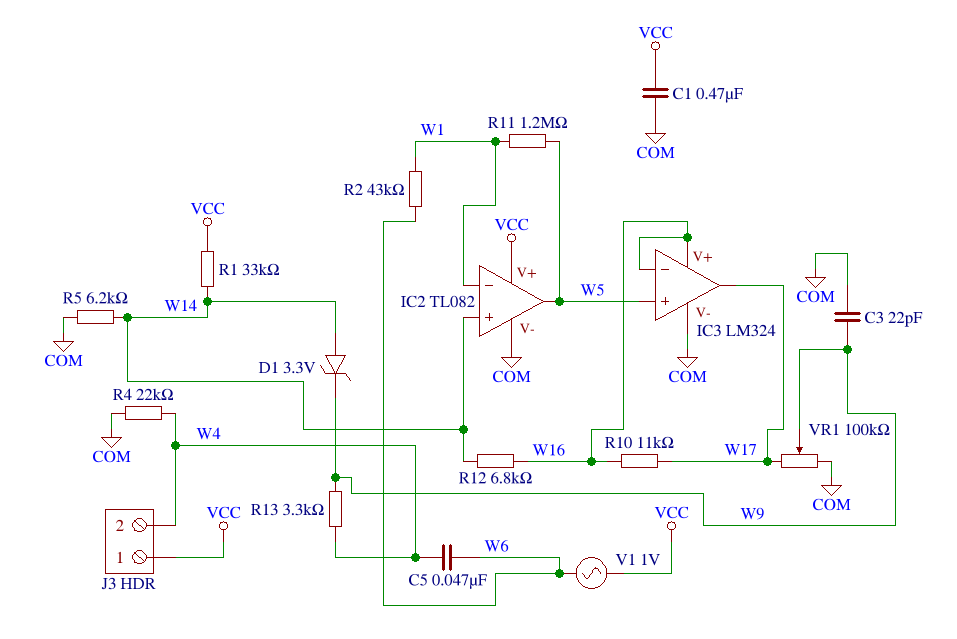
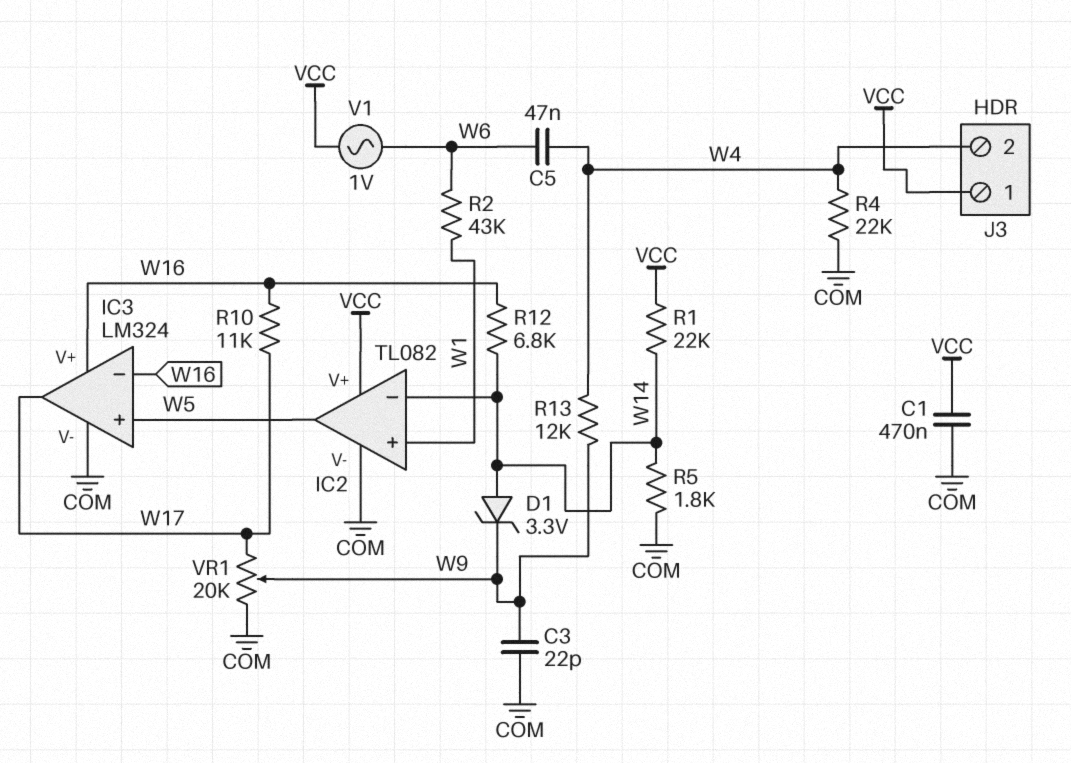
IC2 pin in+: W14 -> W1
IC2 pin in-: W1 -> W14
R1: 33k (VCC, W14) -> 22k (VCC, W14)
R5: 6.2k (COM, W14) -> 1.8k (COM, W14)
R11: 1.2M (W1, W5) -> none
R13: 3.3k (W4, W9) -> 12k (W4, W9)
VR1: 100k (COM, W17, wiper W9) -> 20k (COM, W17, wiper W9)

